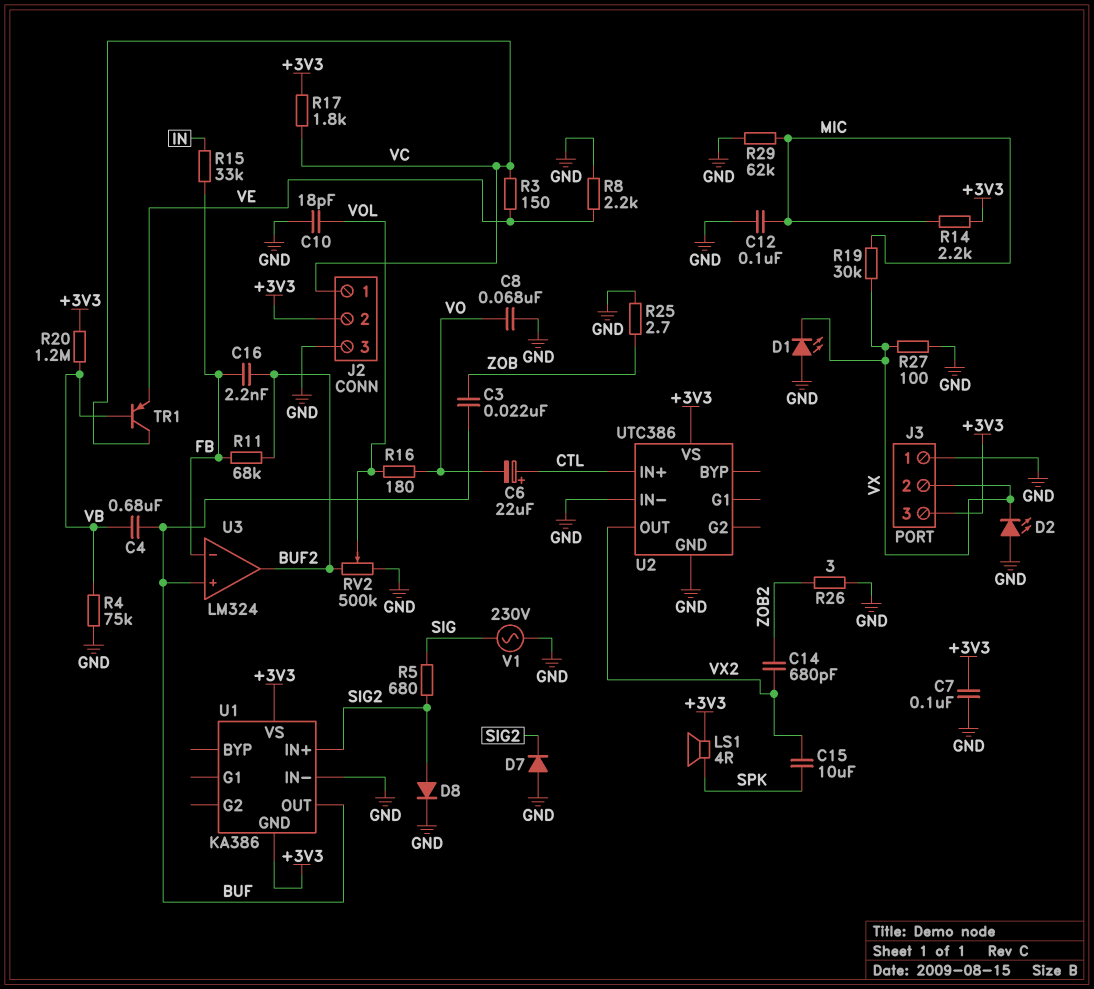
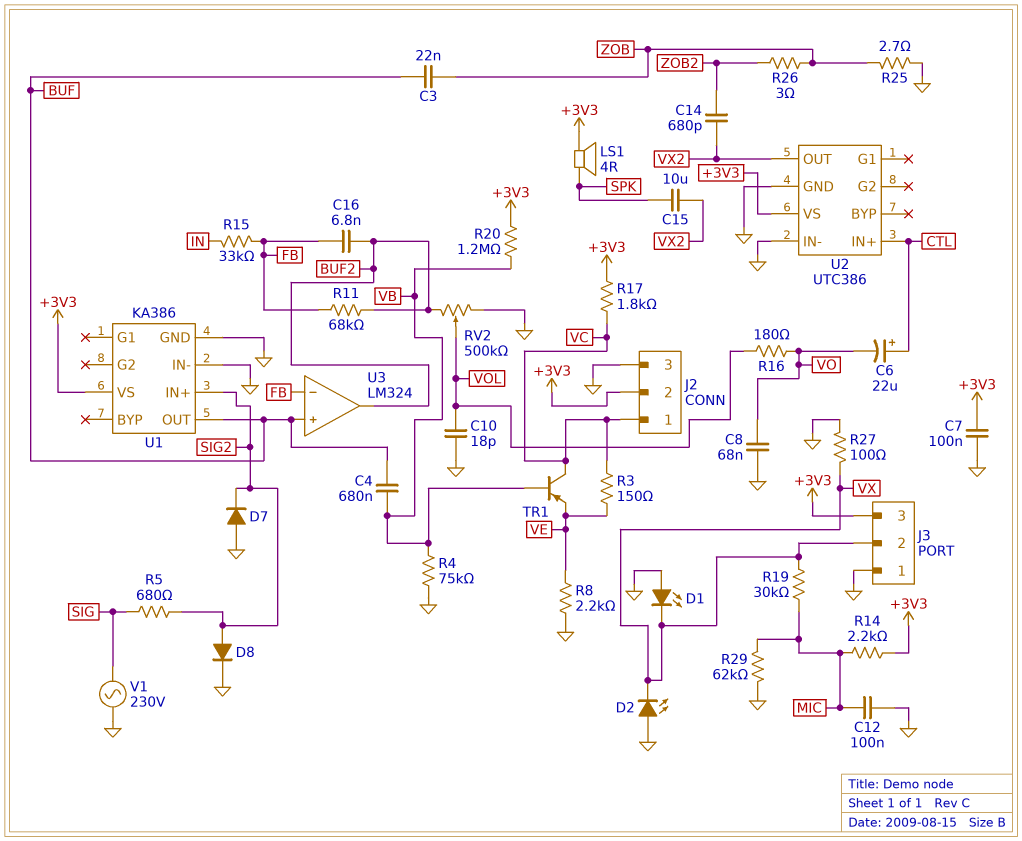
C16: 2.2nF (BUF2, FB) -> 6.8nF (BUF2, FB)
R26: 3 (GND, ZOB2) -> 3 (ZOB, ZOB2)
U1 pin GND: +3V3 -> GND

